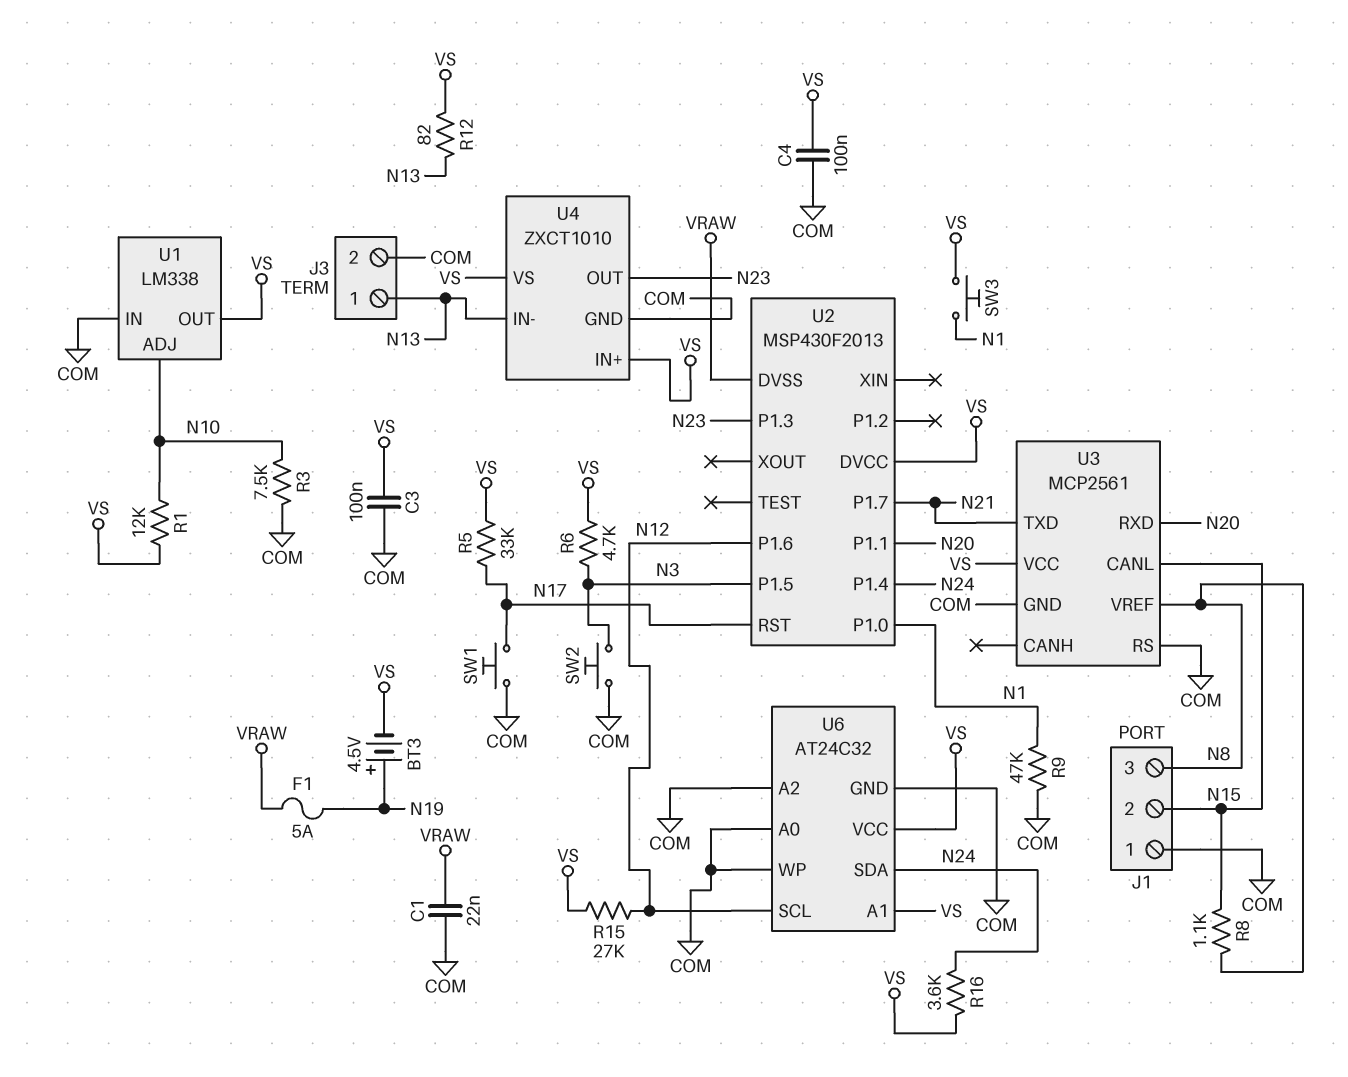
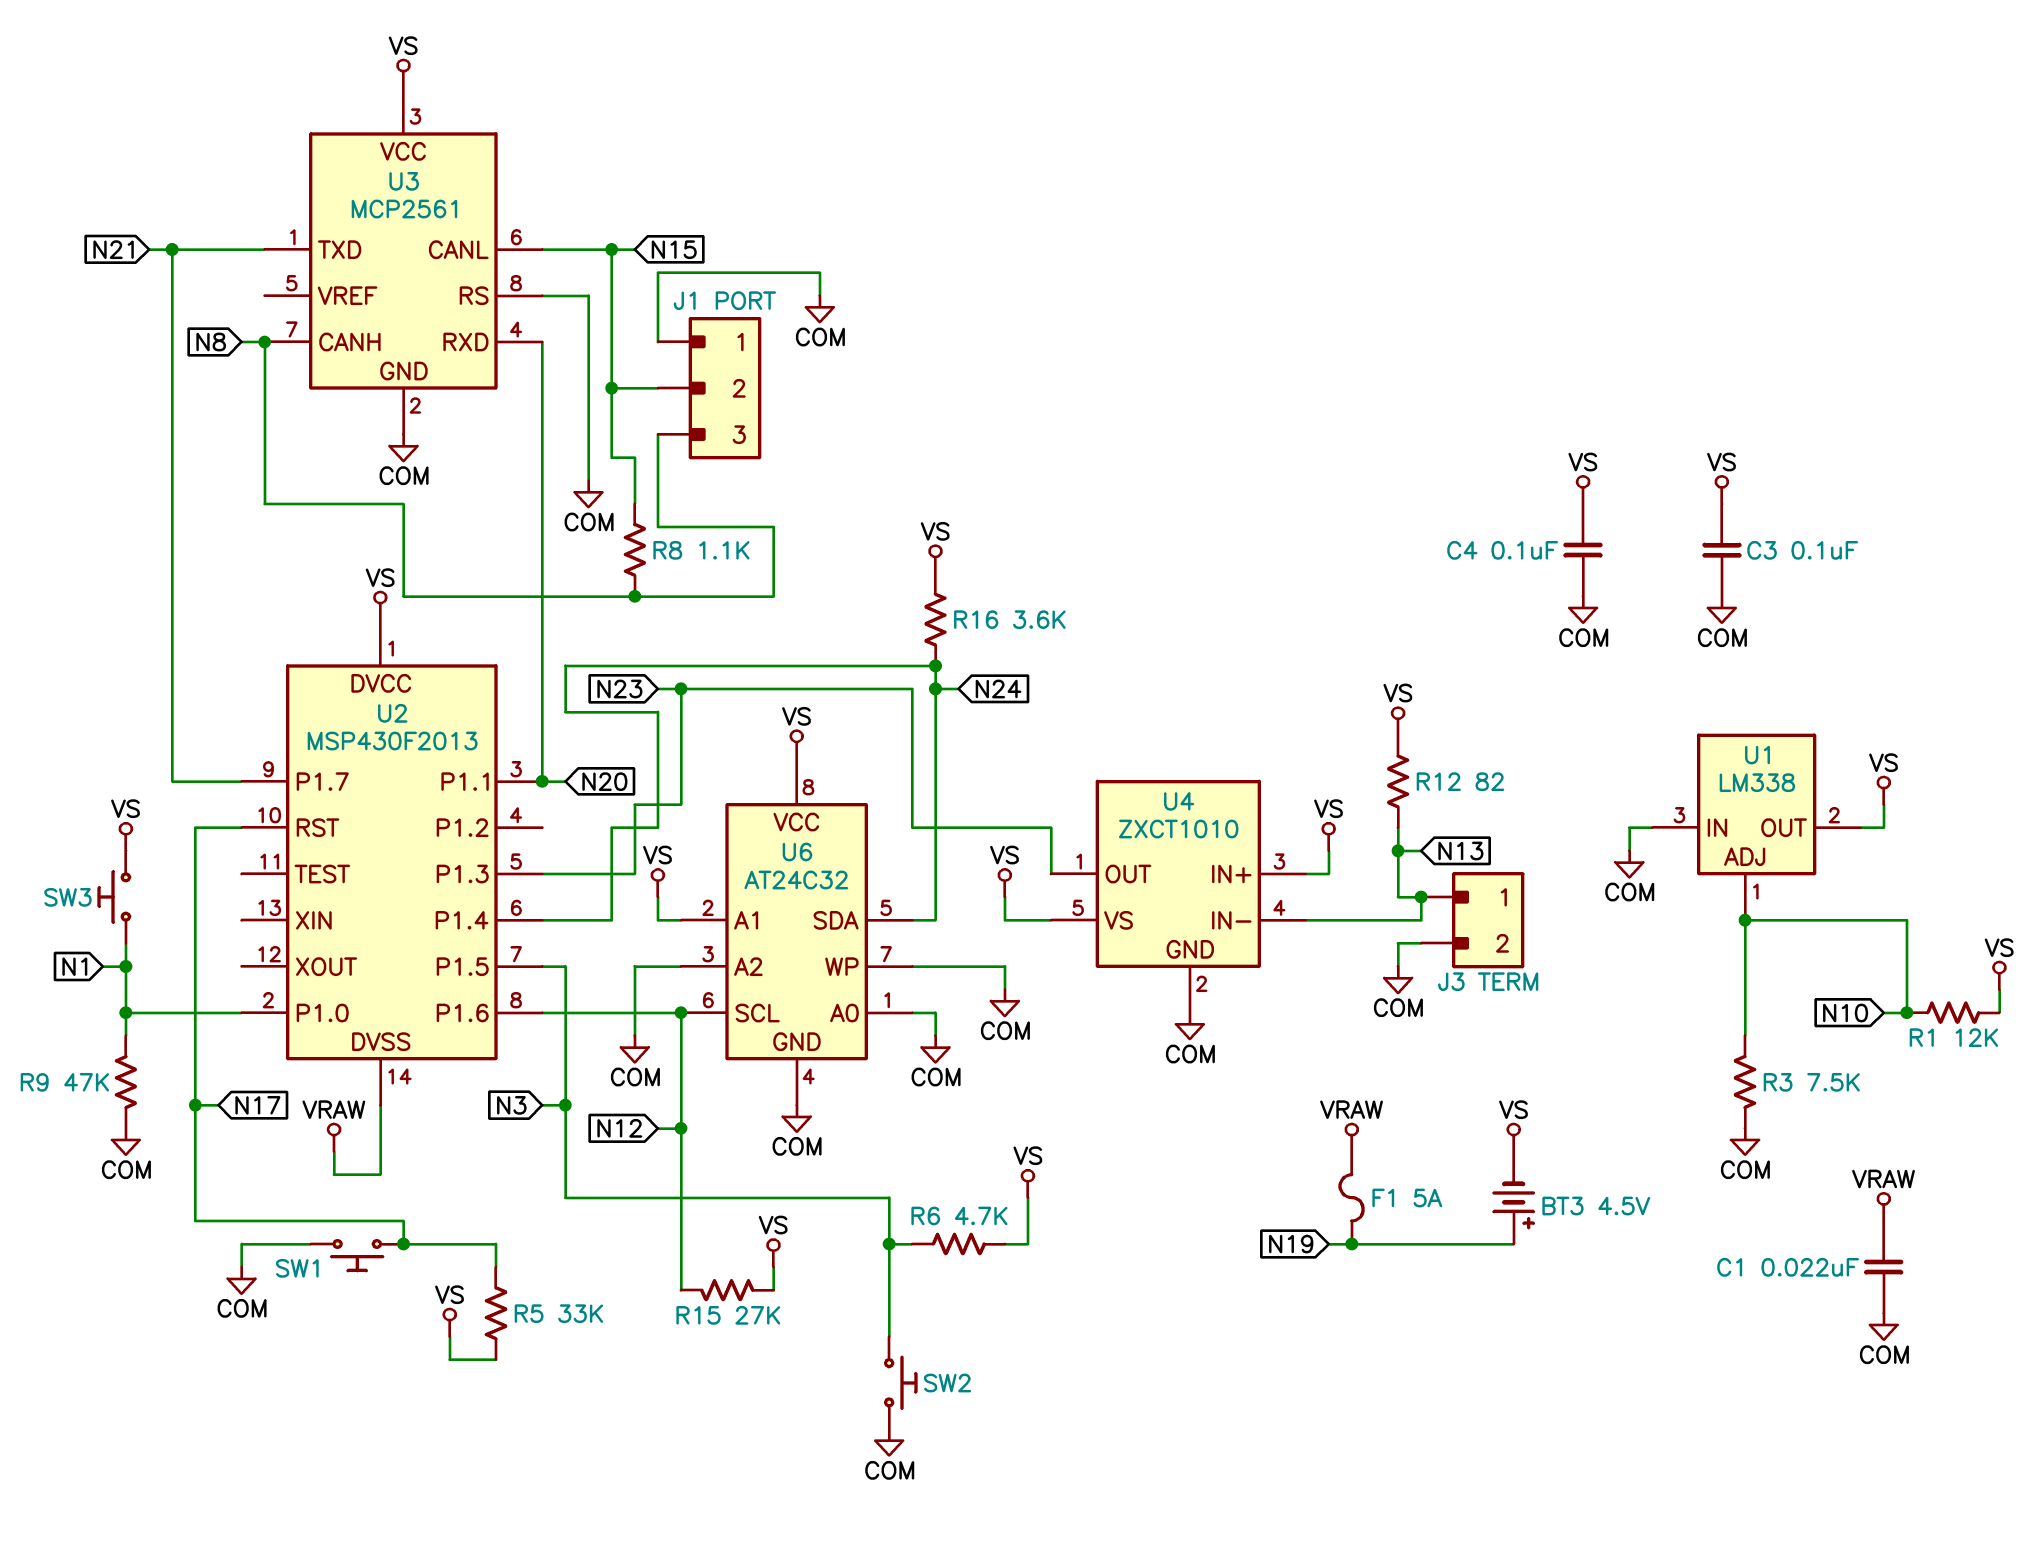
U3 pin CANH: none -> N8
U3 pin VREF: N8 -> none

